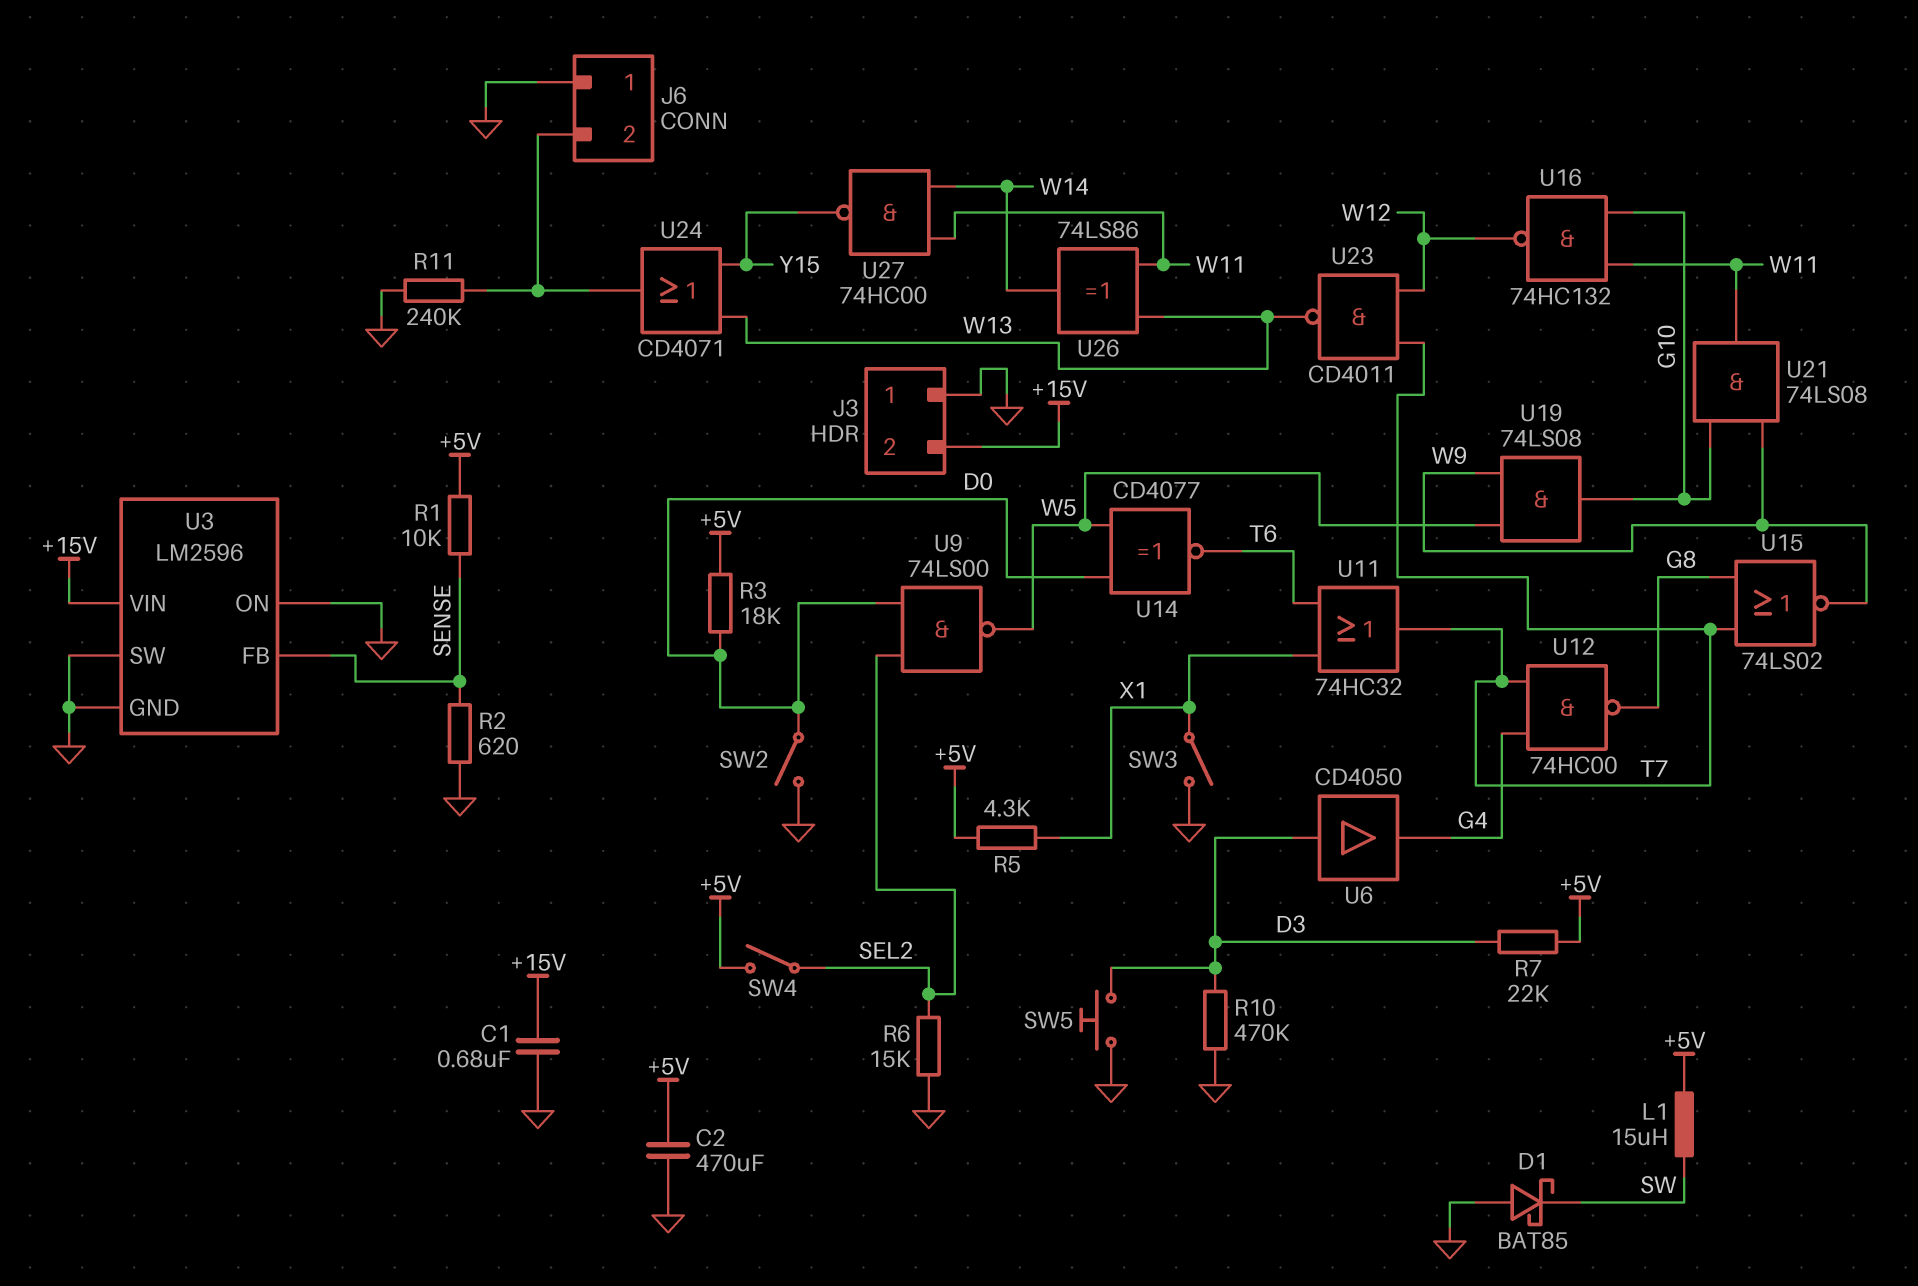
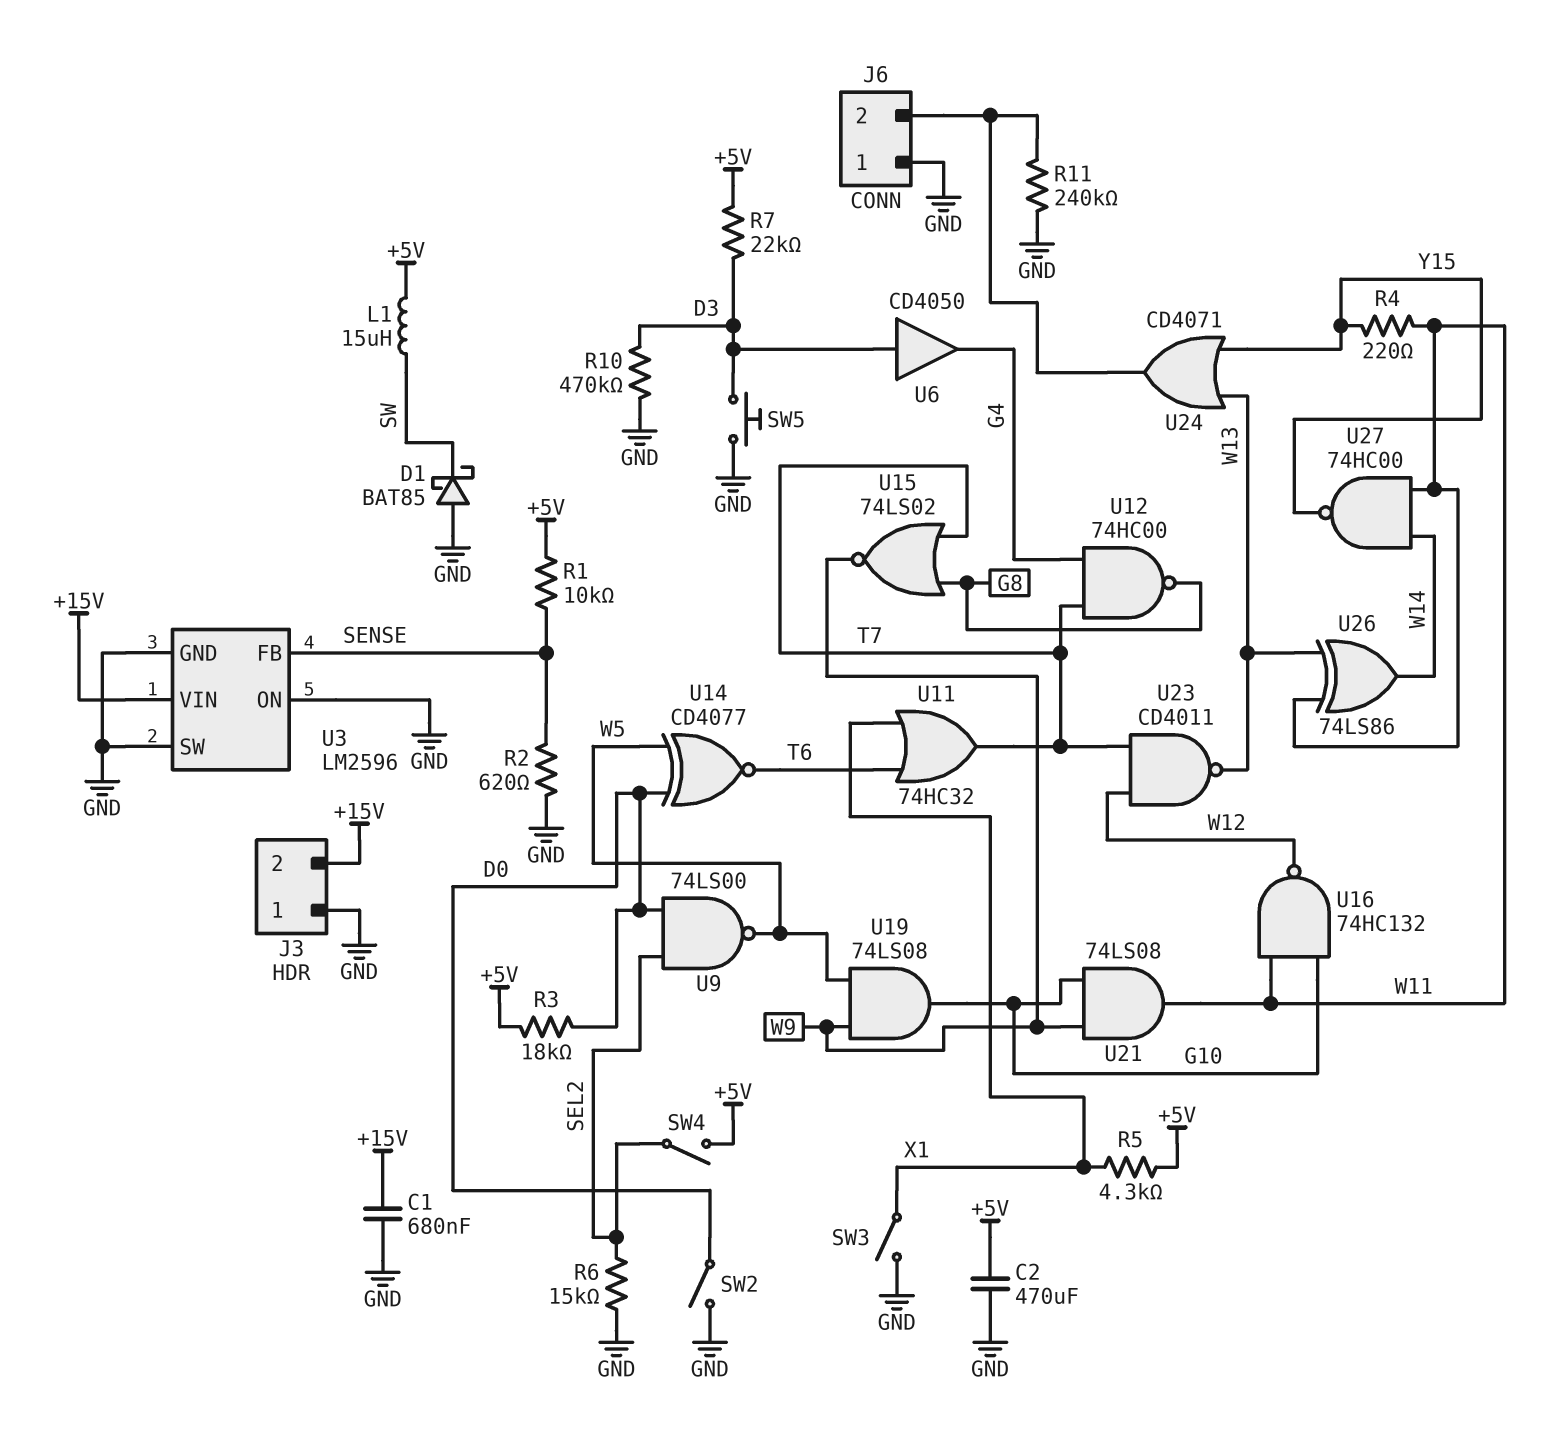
R4: none -> 220 (W11, Y15)

